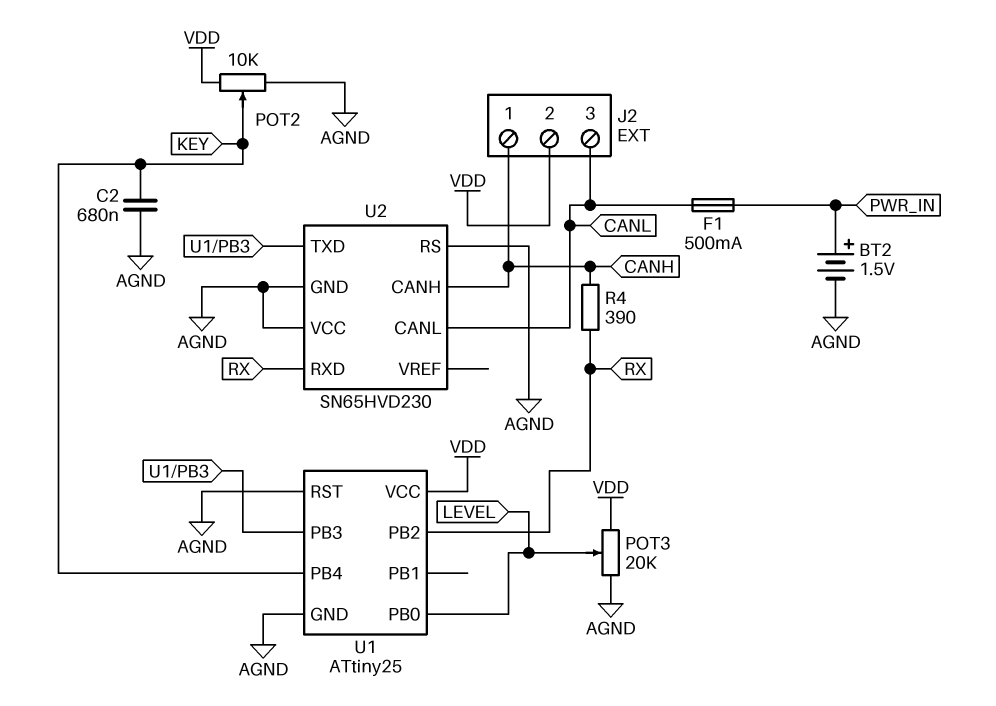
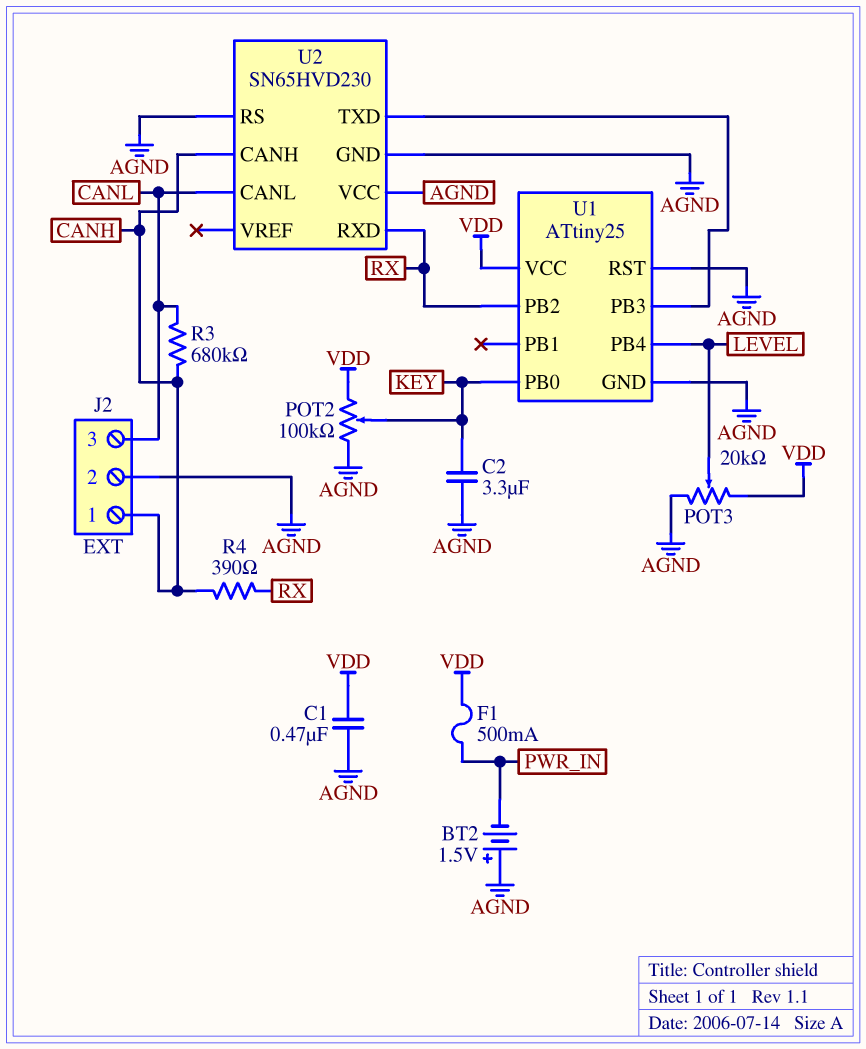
BT2: 1.5V (plus PWR_IN, minus AGND) -> 1.5V (plus AGND, minus PWR_IN)
C1: none -> 470nF (AGND, VDD)
C2: 680nF (AGND, KEY) -> 3.3uF (AGND, KEY)
F1: 500mA (CANL, PWR_IN) -> 500mA (PWR_IN, VDD)
J2 pin 2: VDD -> AGND
POT2: 10k (AGND, VDD, wiper KEY) -> 100k (AGND, VDD, wiper KEY)
R3: none -> 680k (CANH, CANL)
U1 pin PB0: LEVEL -> KEY
U1 pin PB4: KEY -> LEVEL

